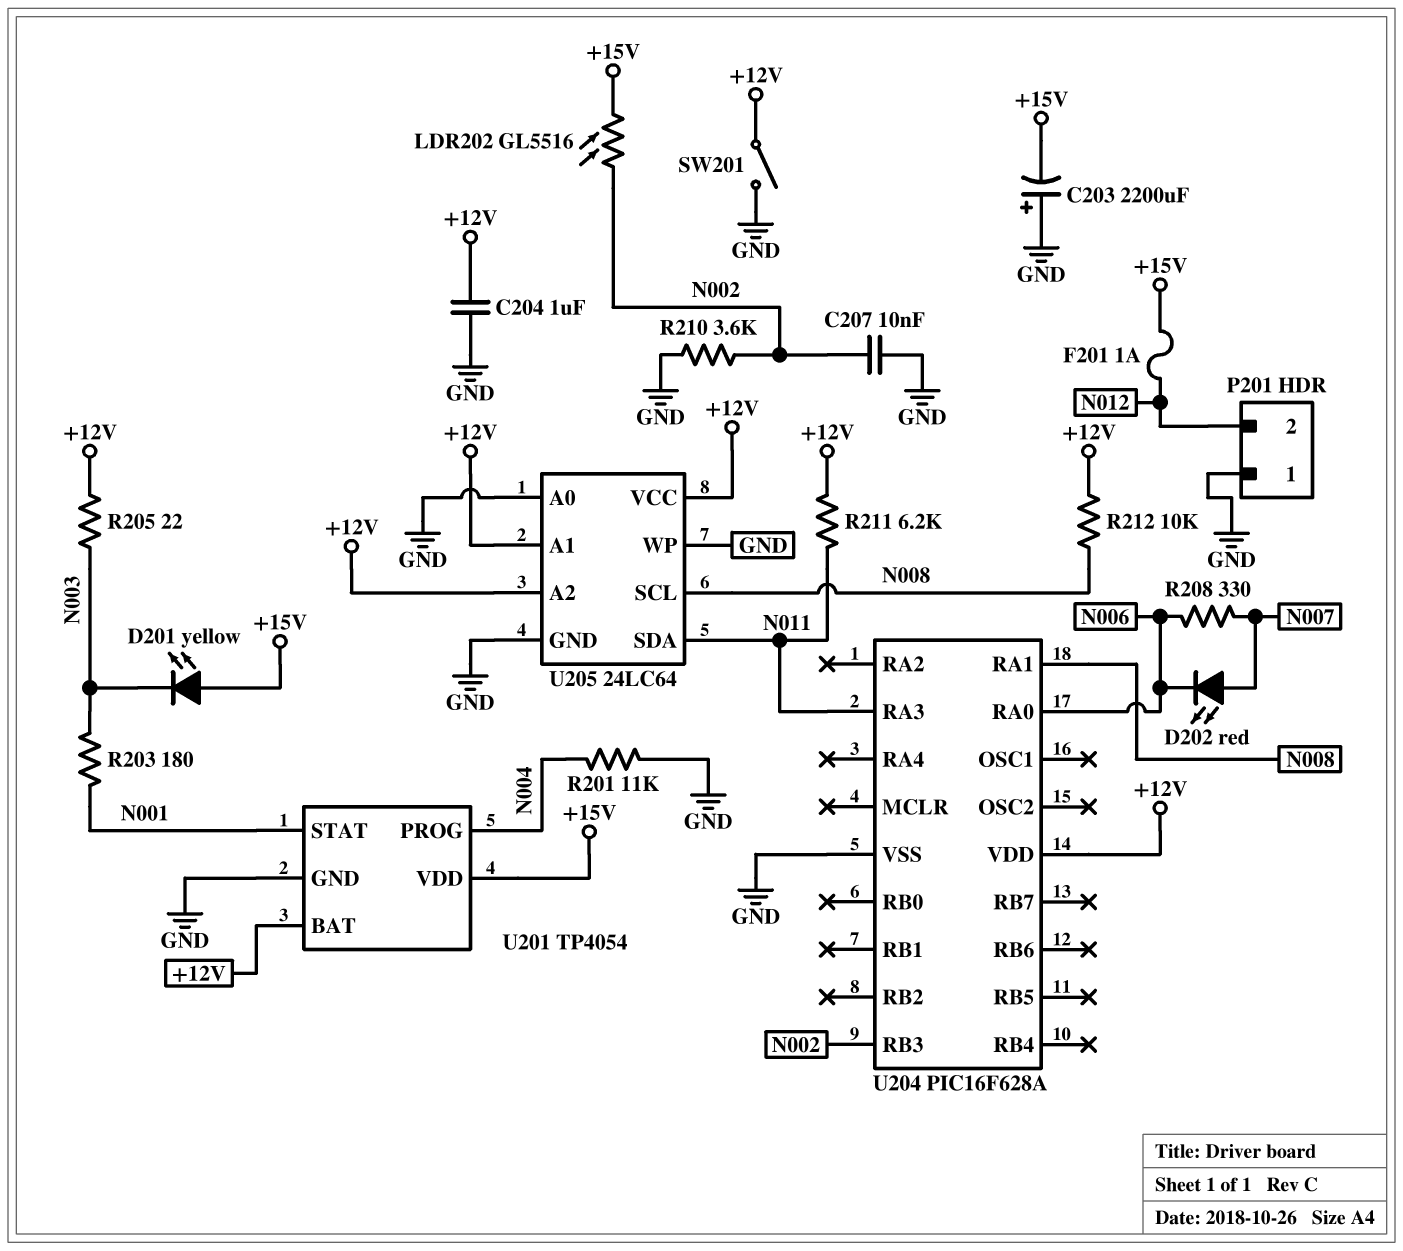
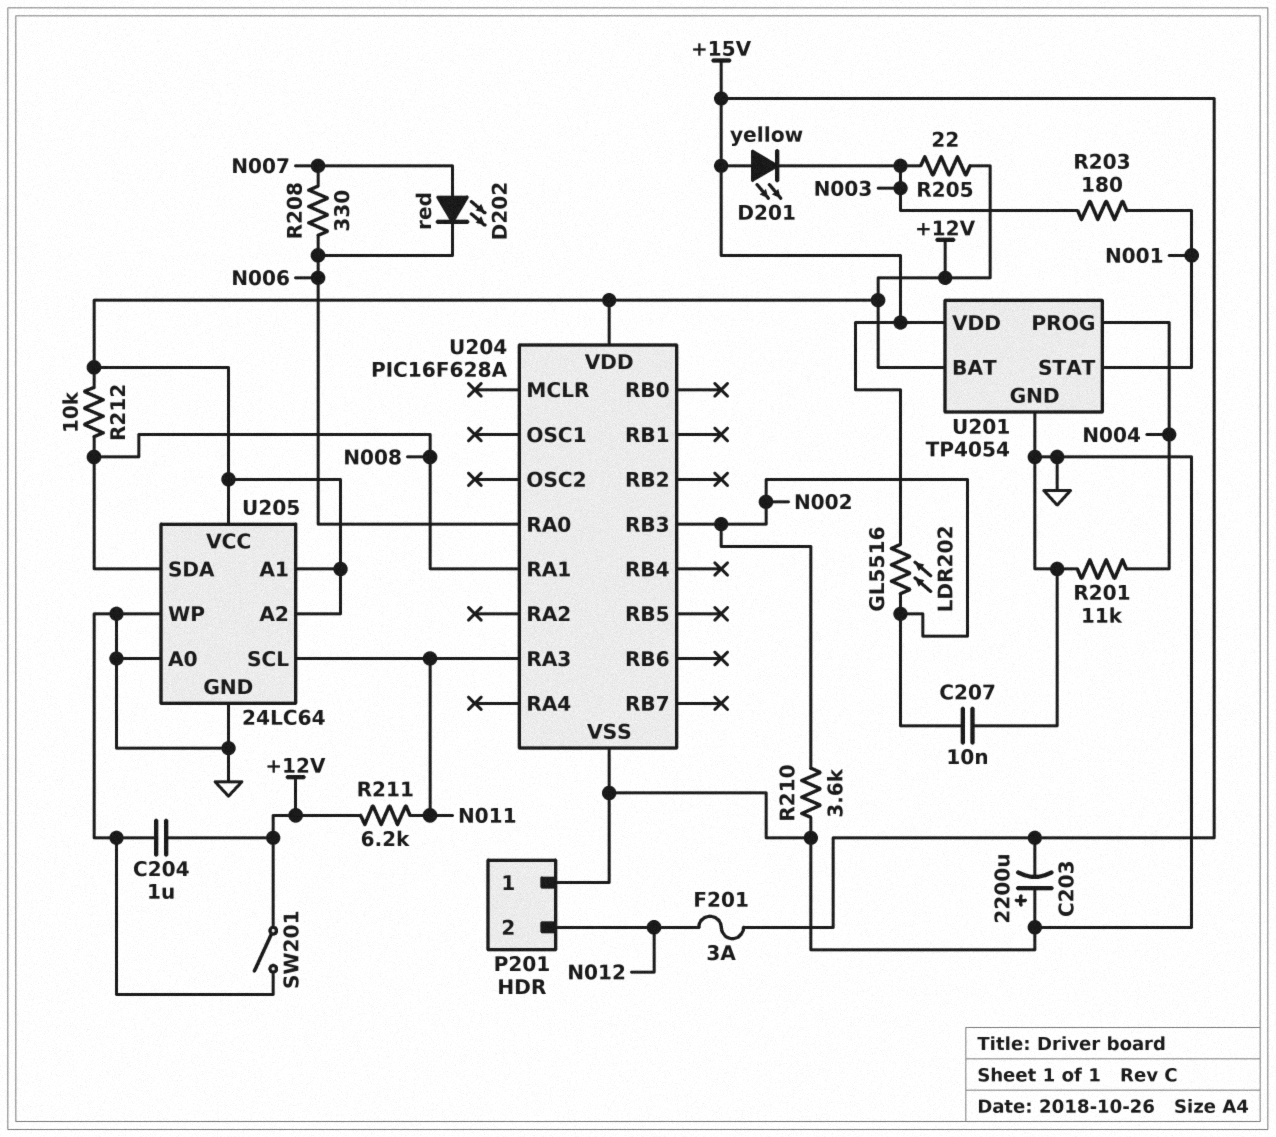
F201: 1A (+15V, N012) -> 3A (+15V, N012)
U205 pin SCL: N008 -> N011
U205 pin SDA: N011 -> N008

